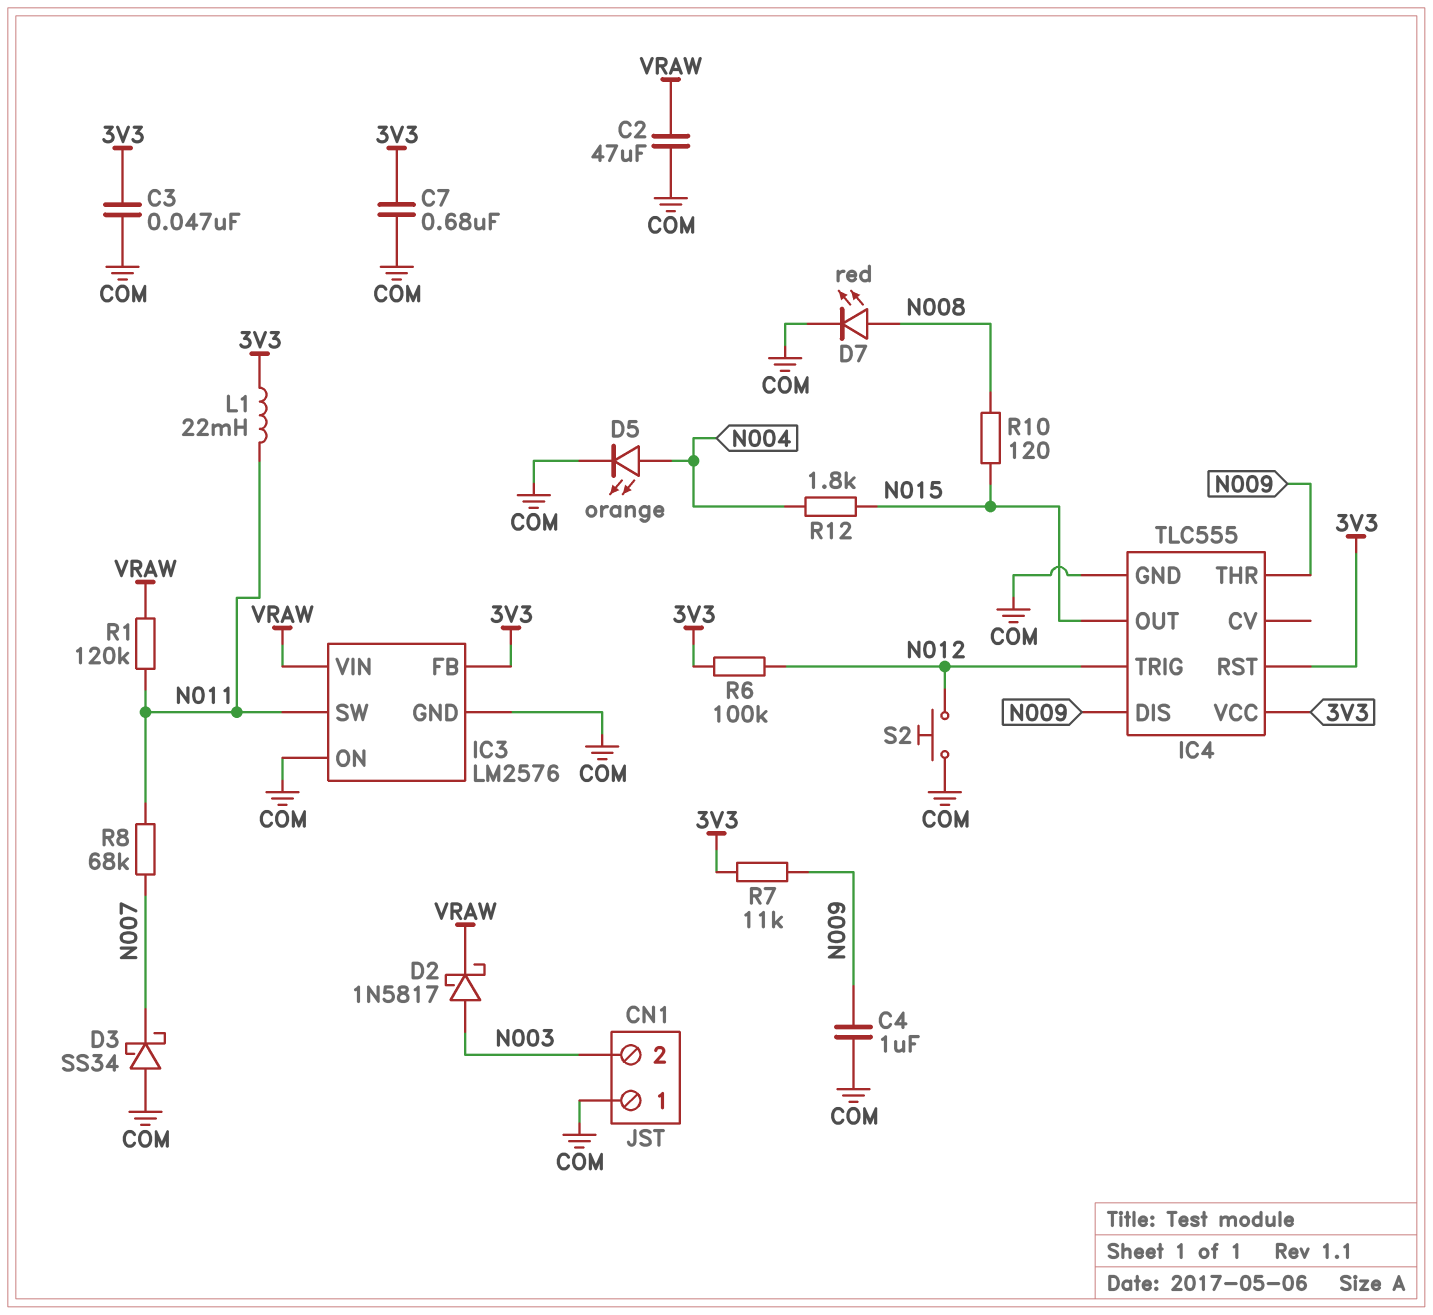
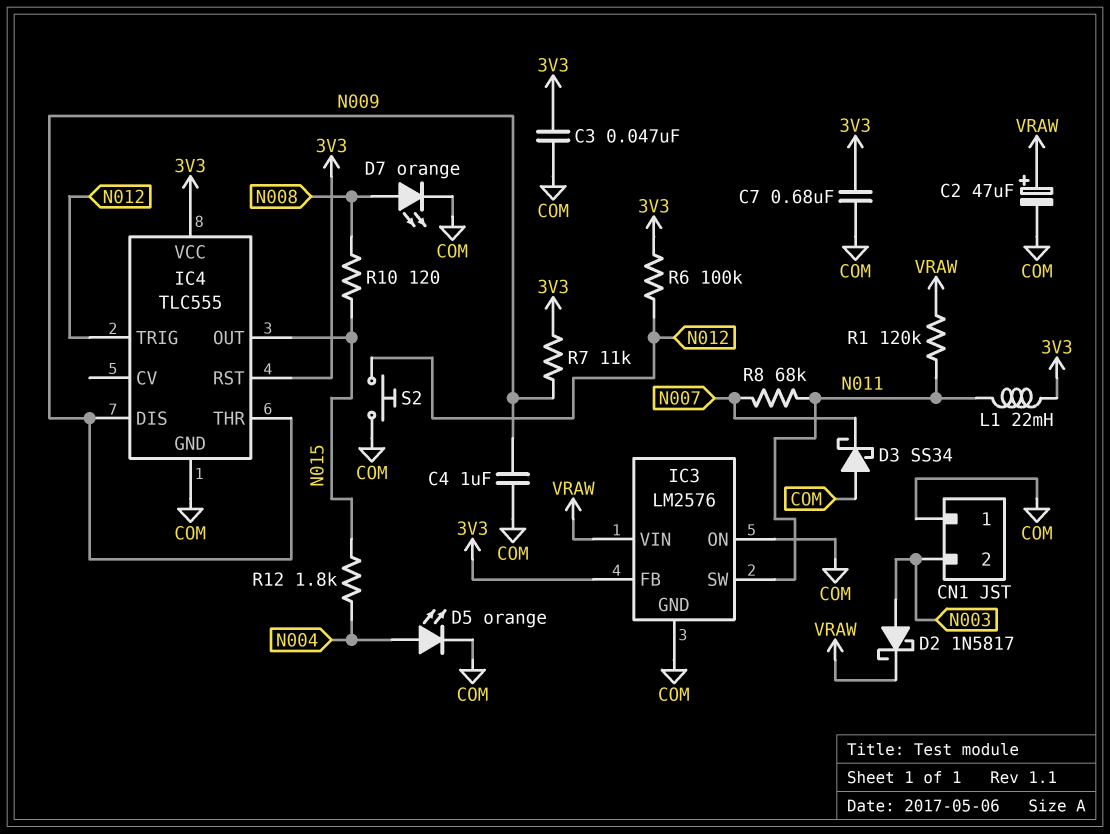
C2: 47uF (COM, VRAW) -> 47uF (plus VRAW, minus COM)
D7: LED red (A N008, K COM) -> LED orange (A N008, K COM)

